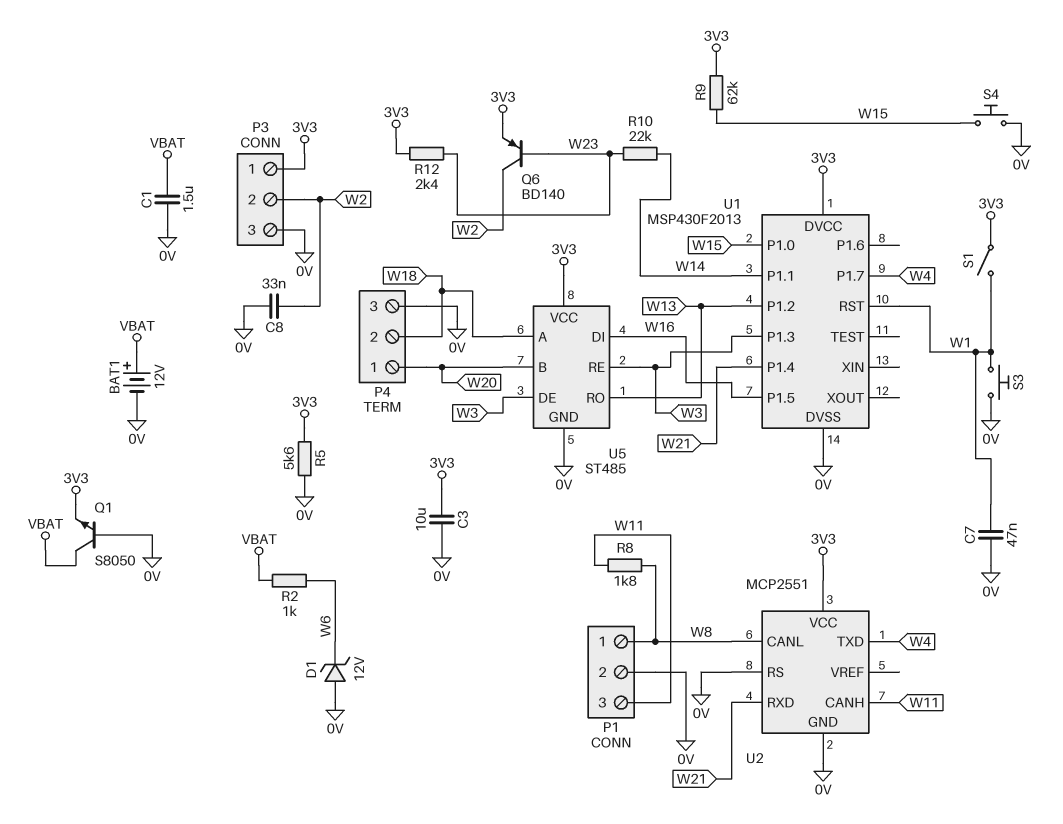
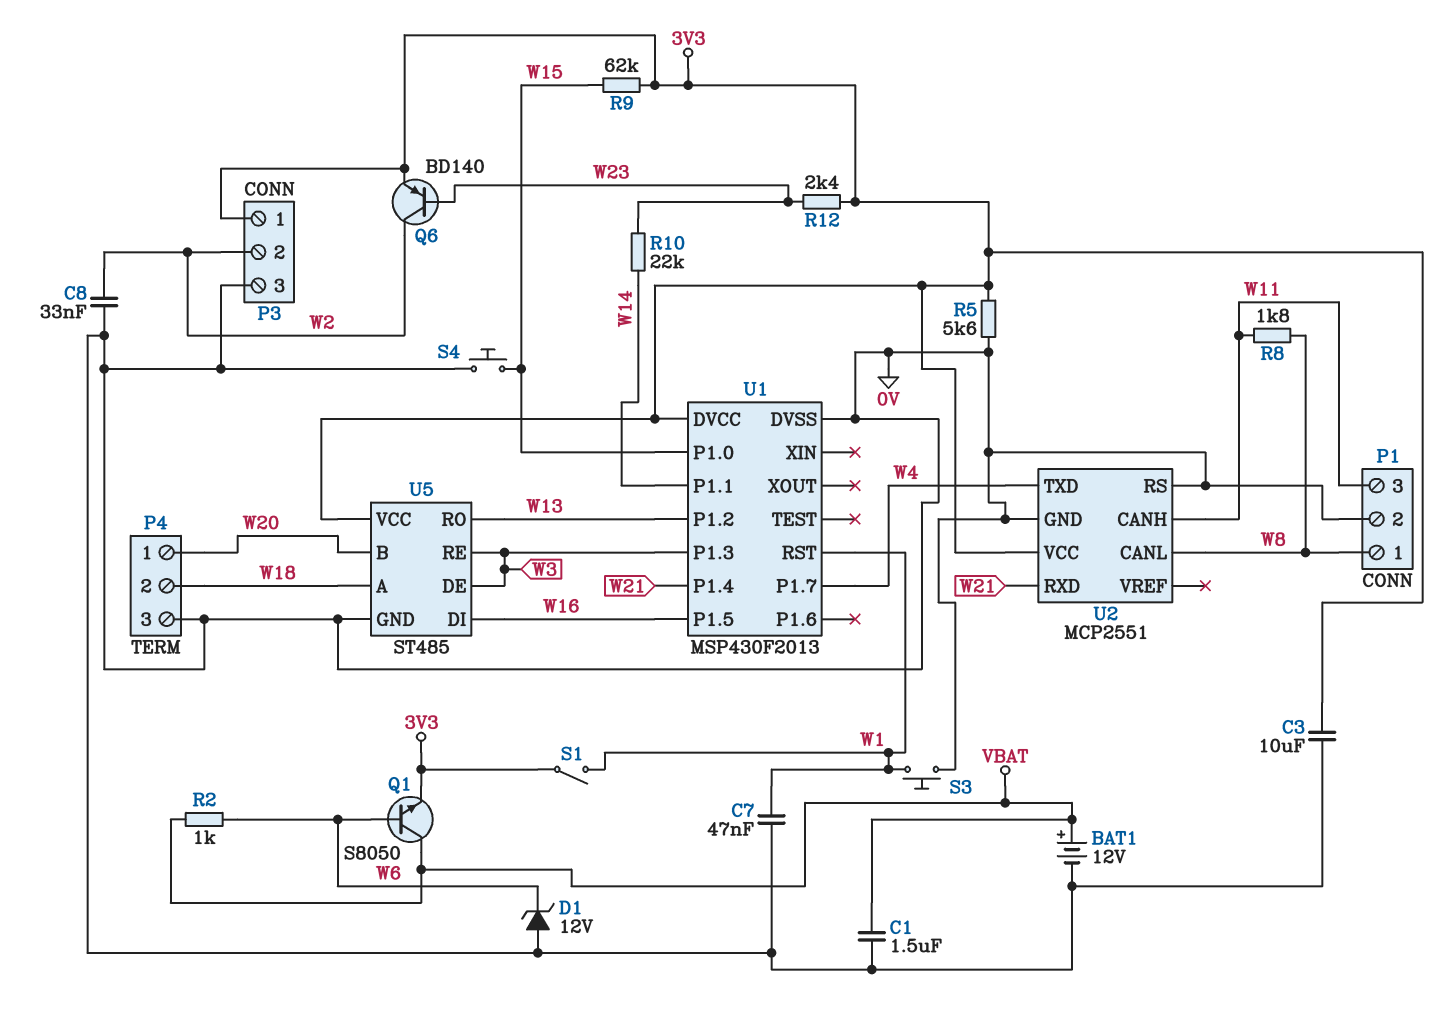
Q1: NPN S8050 (B 0V, C VBAT, E 3V3) -> NPN S8050 (B W6, C VBAT, E 3V3)

